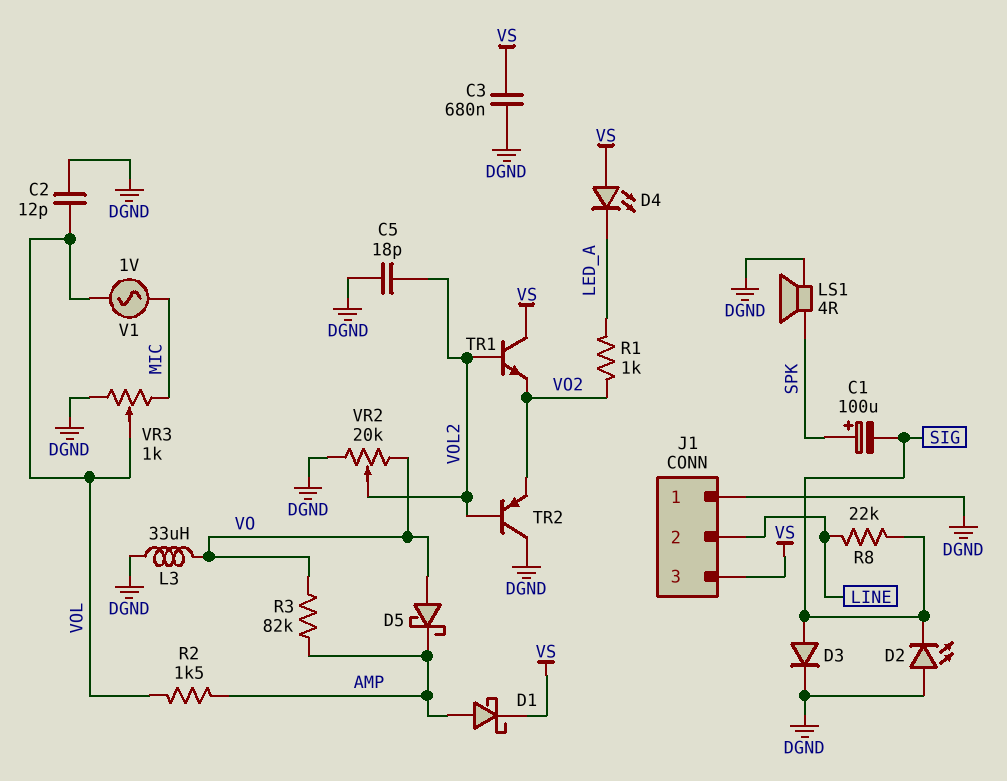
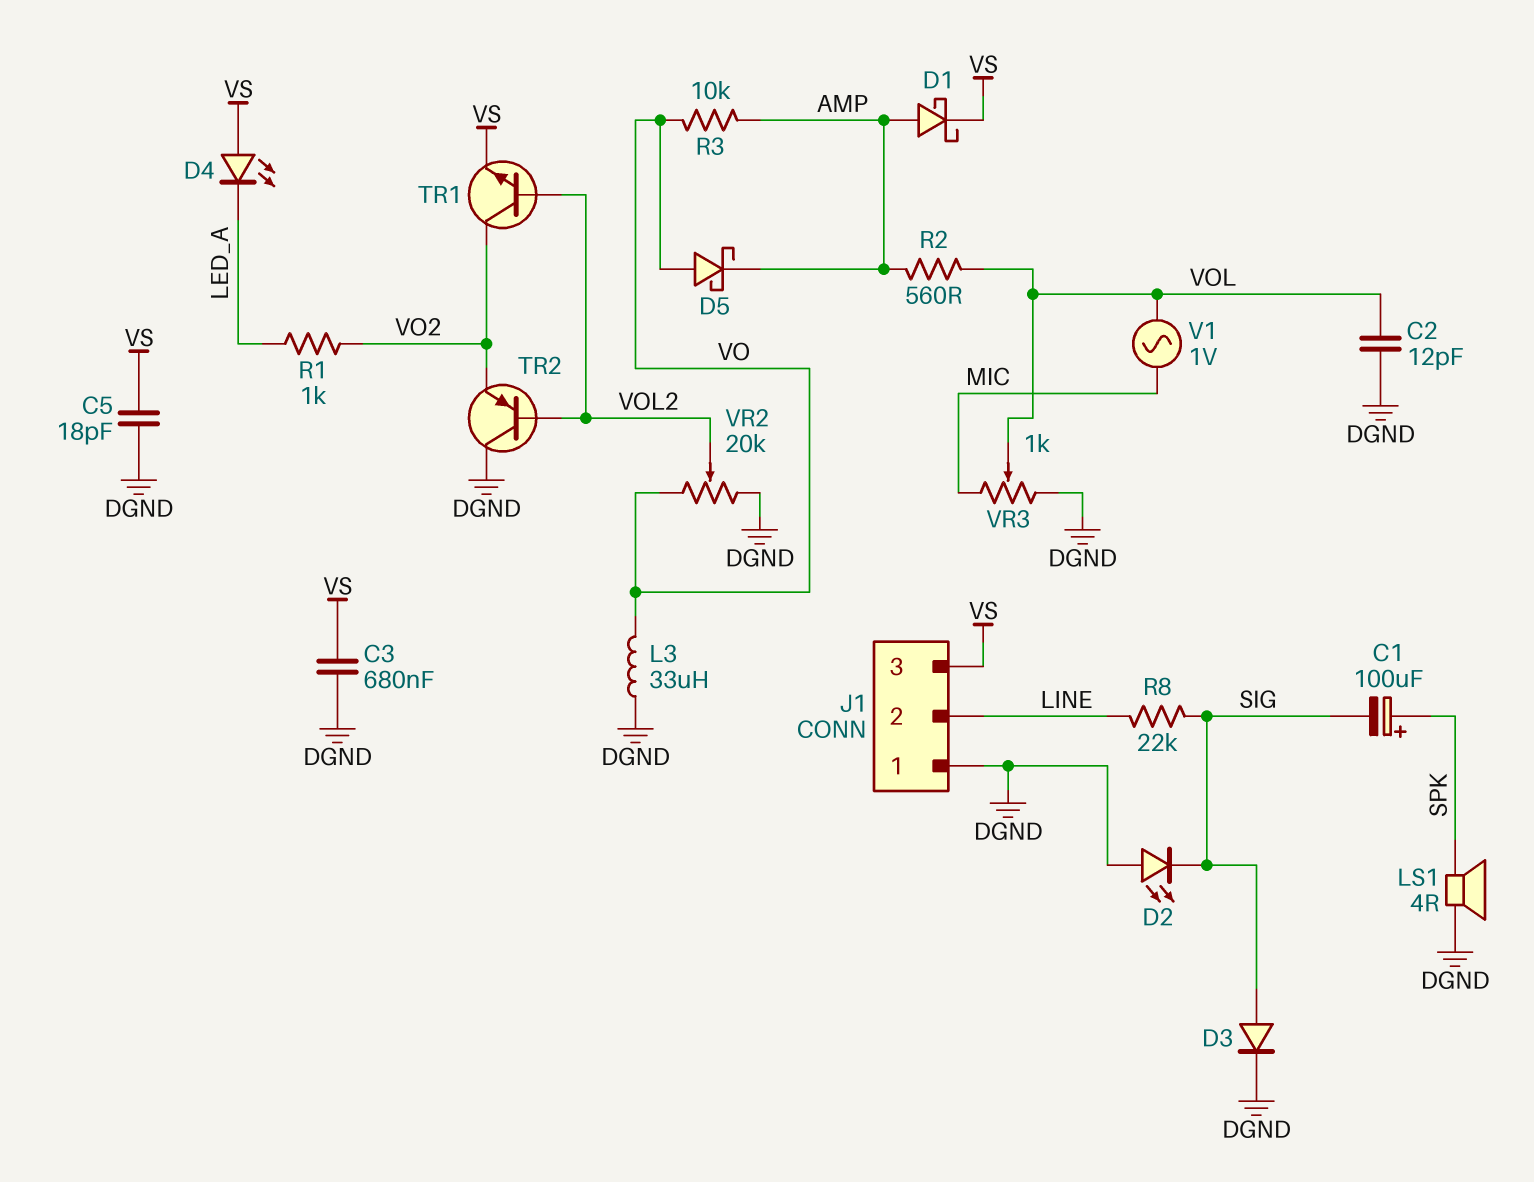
C5: 18pF (DGND, VOL2) -> 18pF (DGND, VS)
R2: 1.5k (AMP, VOL) -> 560 (AMP, VOL)
R3: 82k (AMP, VO) -> 10k (AMP, VO)
TR1: NPN (B VOL2, C VS, E VO2) -> NPN (B VOL2, C VO2, E VS)

